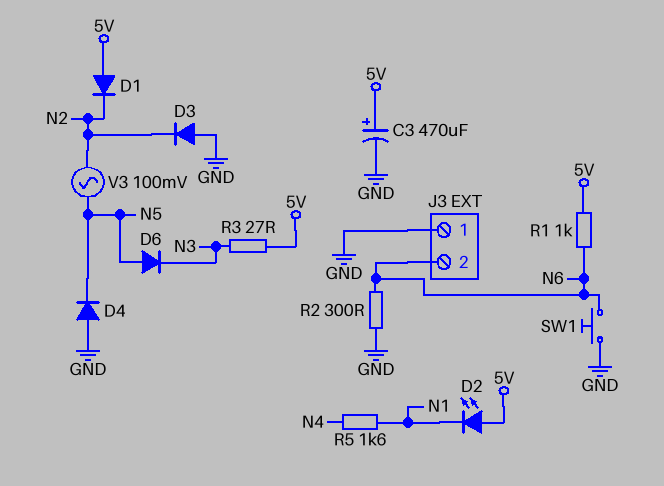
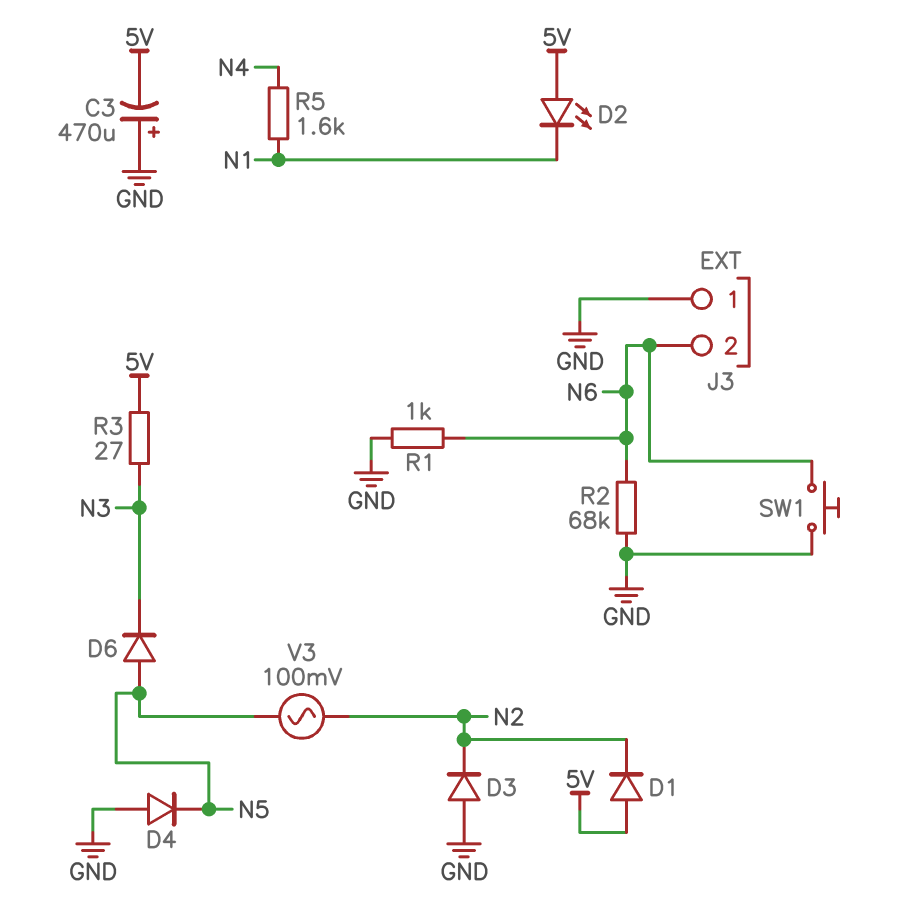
C3: 470uF (plus 5V, minus GND) -> 470uF (plus GND, minus 5V)
R1: 1k (5V, N6) -> 1k (GND, N6)
R2: 300 (GND, N6) -> 68k (GND, N6)

